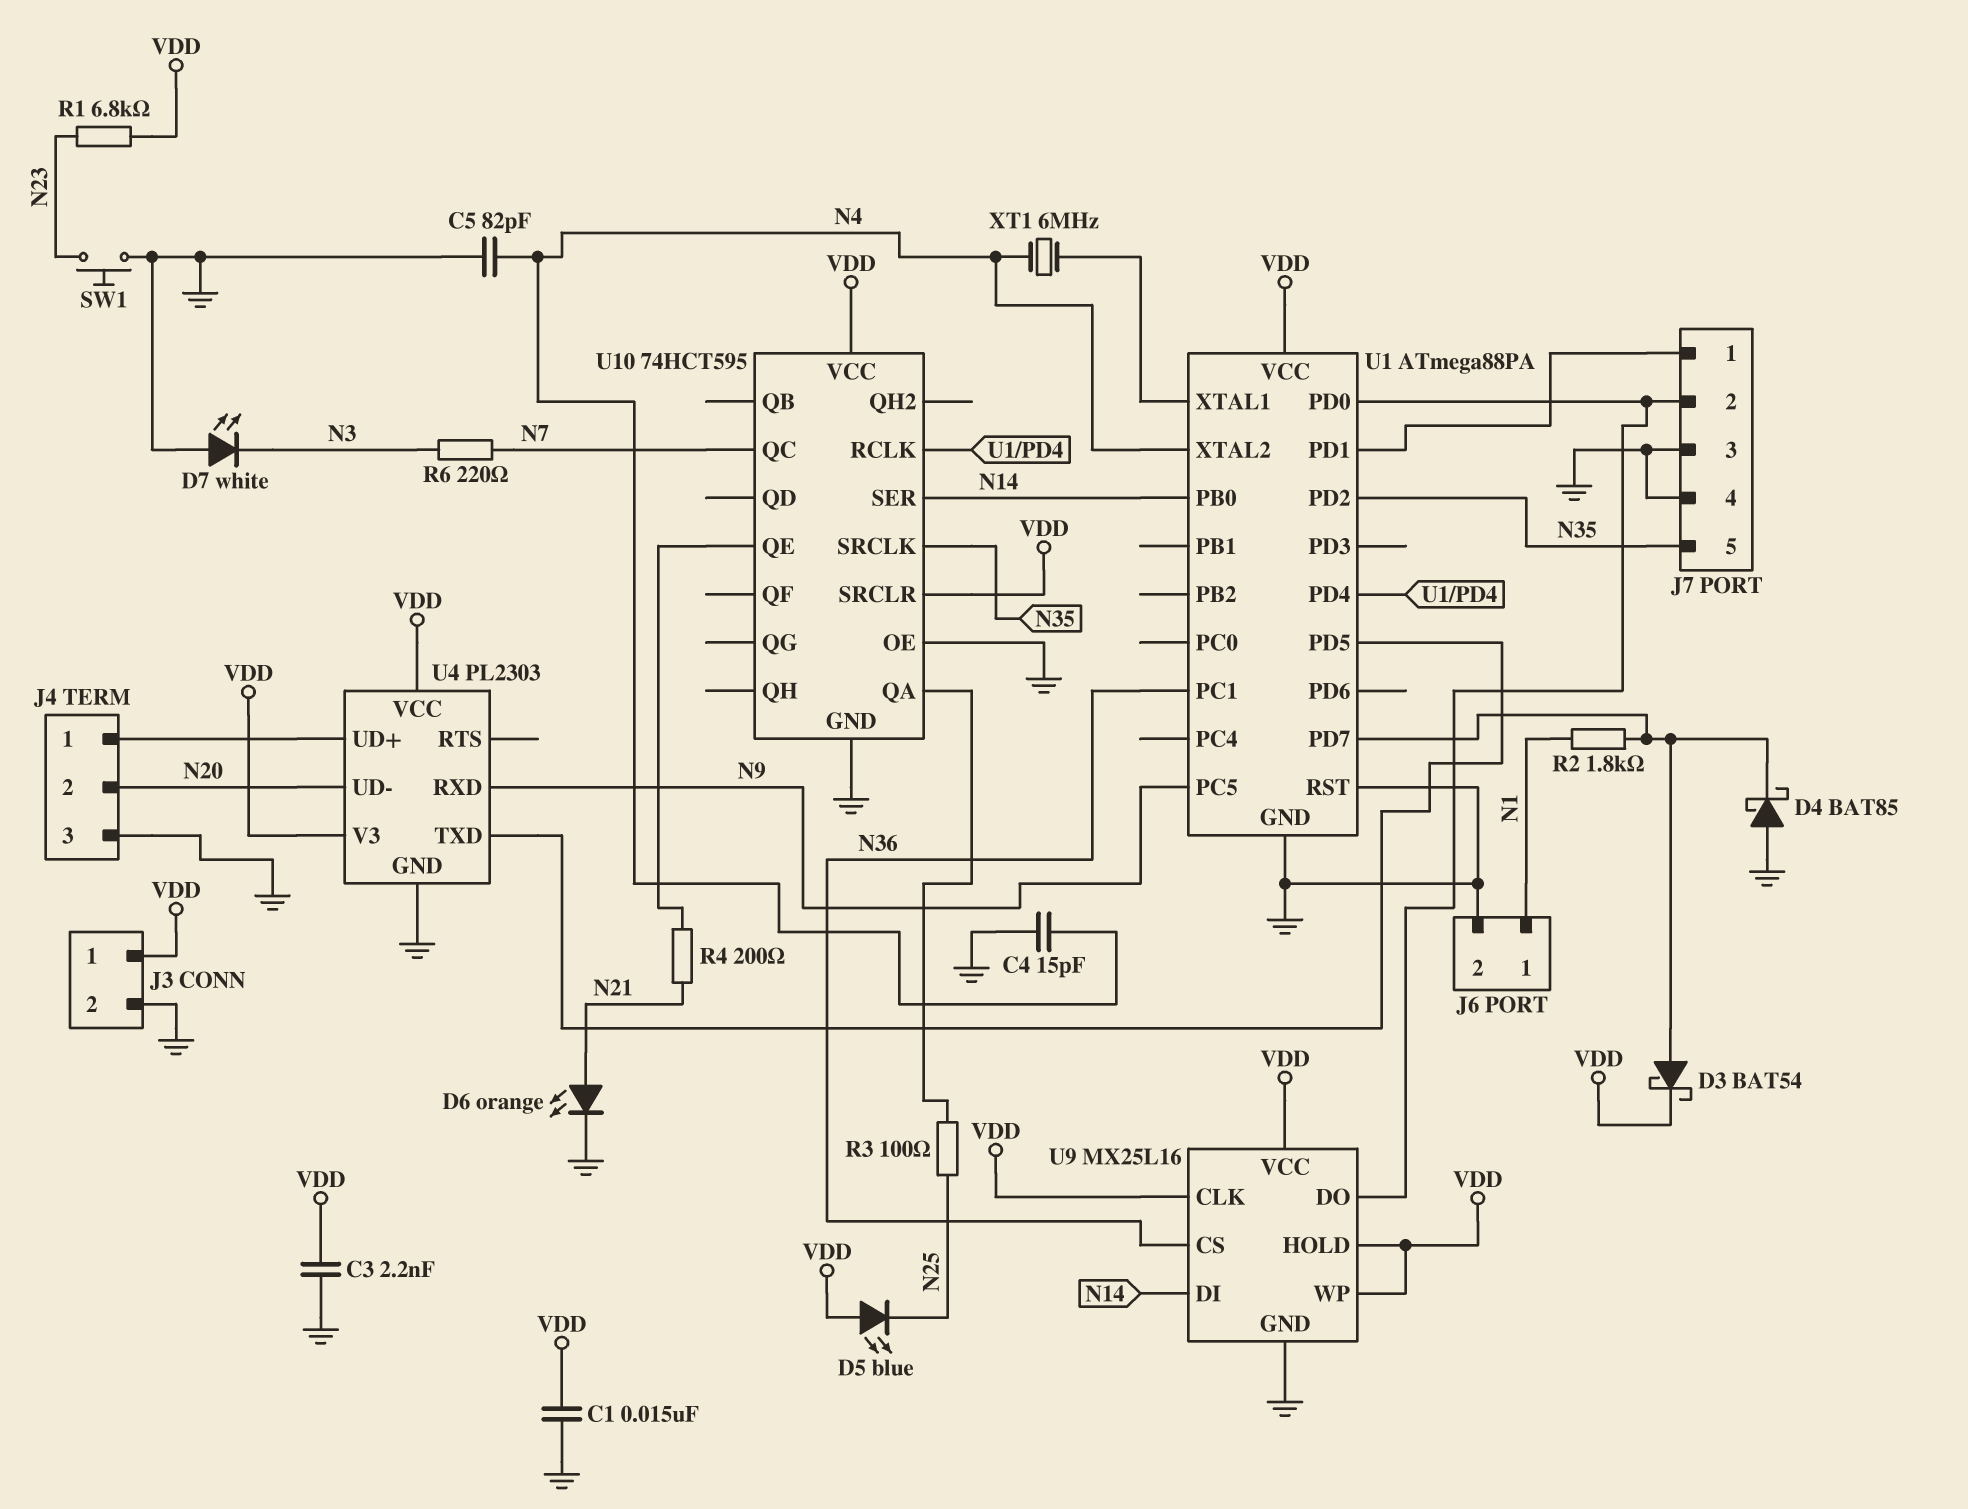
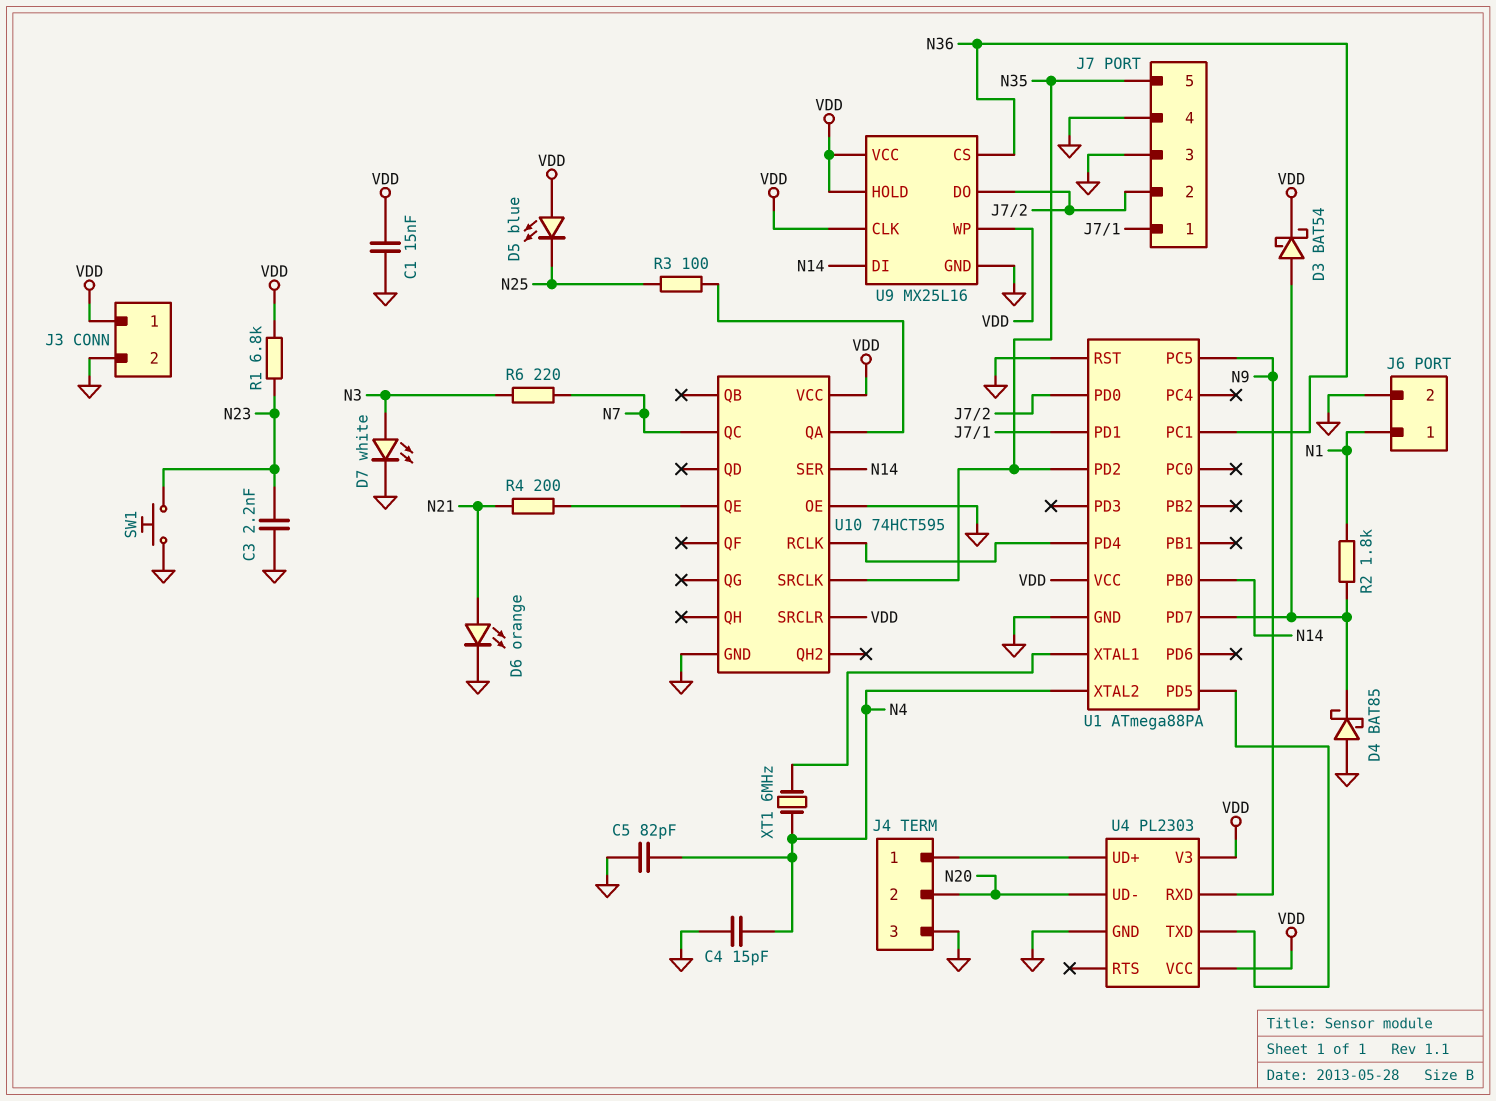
C3: 2.2nF (GND, VDD) -> 2.2nF (GND, N23)
D7: LED white (A GND, K N3) -> LED white (A N3, K GND)

